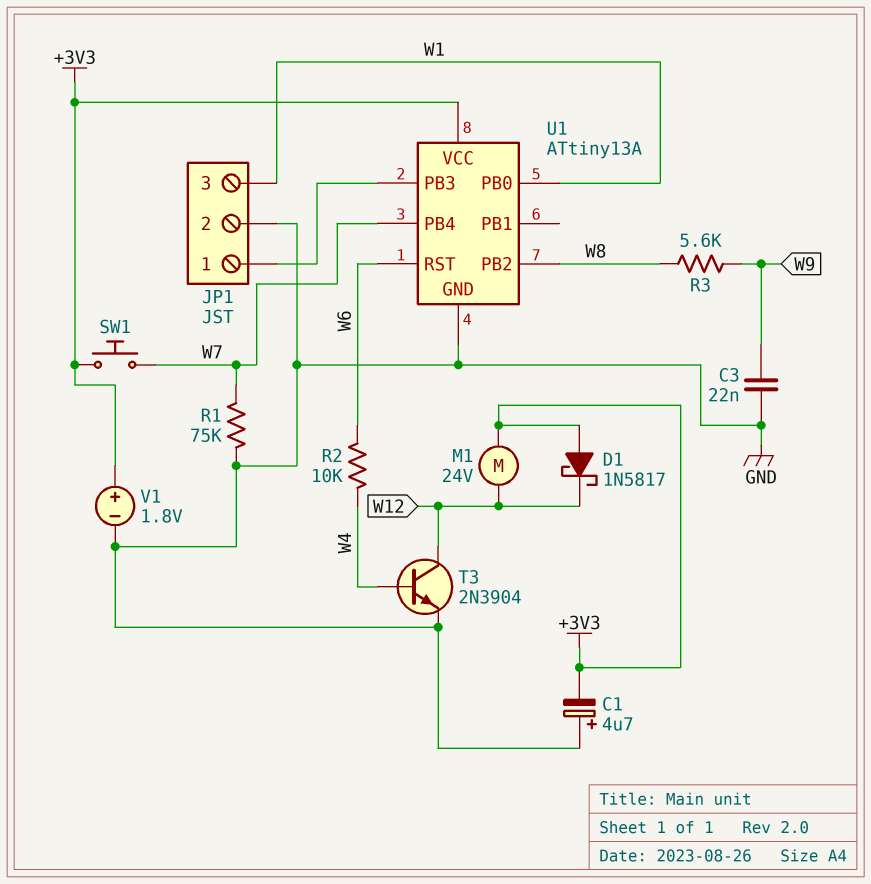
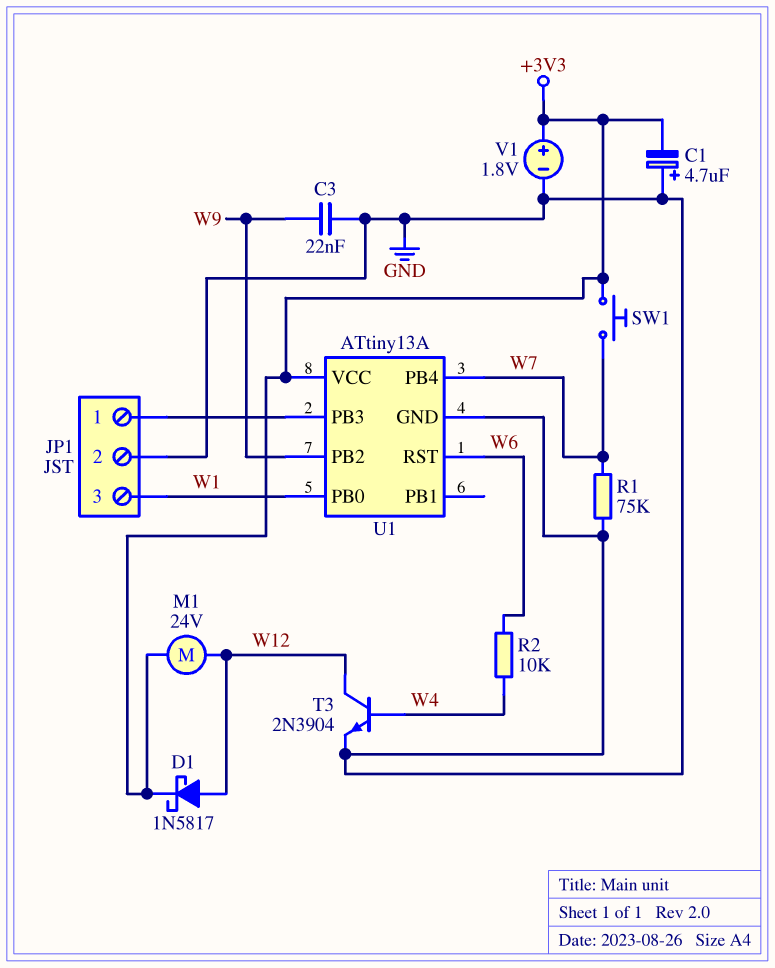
D1: schottky 1N5817 (A +3V3, K W12) -> schottky 1N5817 (A W12, K +3V3)
R3: 5.6k (W8, W9) -> none
U1 pin PB2: W8 -> W9

